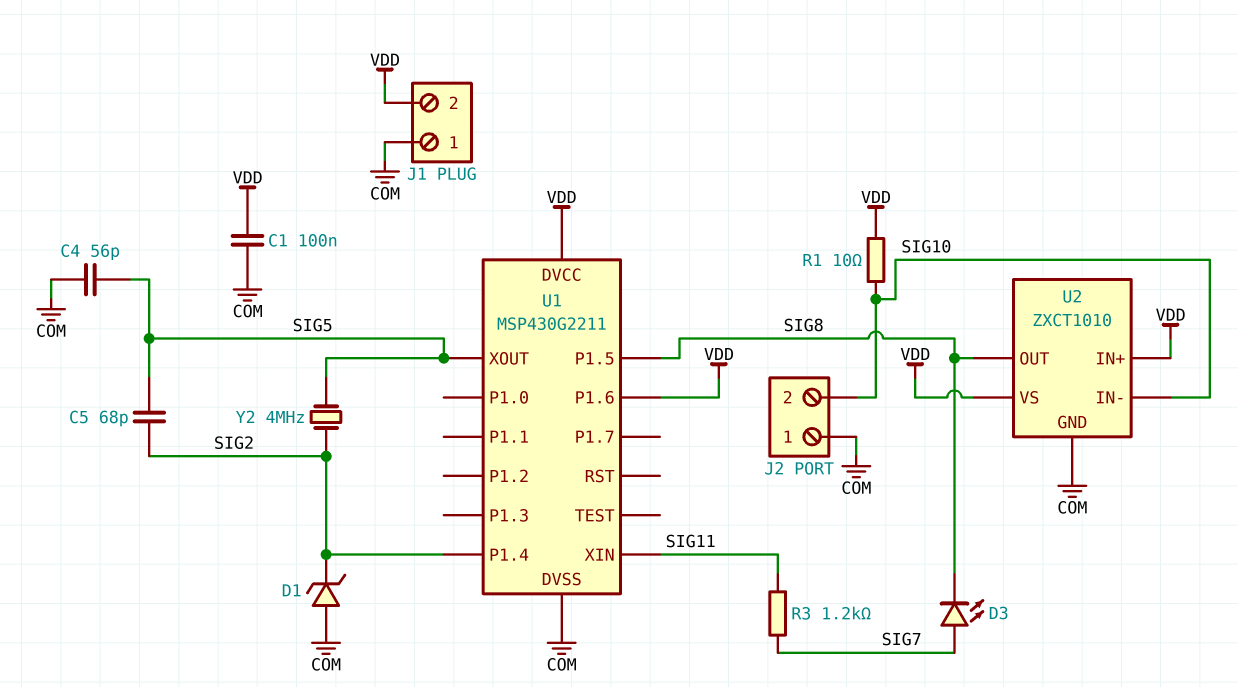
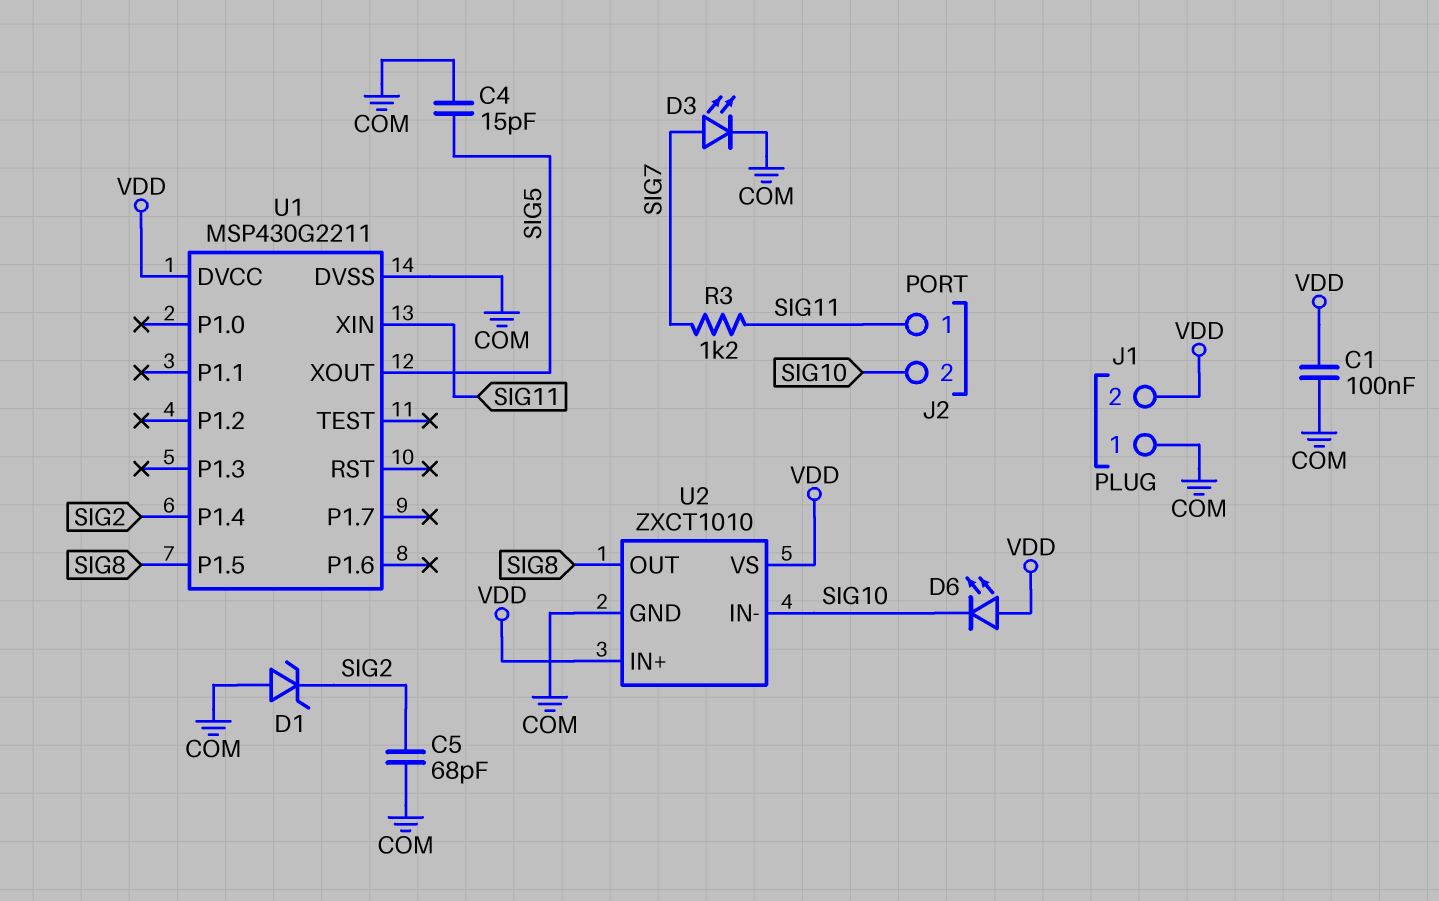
C4: 56pF (COM, SIG5) -> 15pF (COM, SIG5)
C5: 68pF (SIG2, SIG5) -> 68pF (COM, SIG2)
D3: LED (A SIG7, K SIG8) -> LED (A SIG7, K COM)
D6: none -> LED (A VDD, K SIG10)
J2 pin 1: COM -> SIG11
R1: 10 (SIG10, VDD) -> none
U1 pin P1.6: VDD -> none
Y2: 4MHz (SIG2, SIG5) -> none

